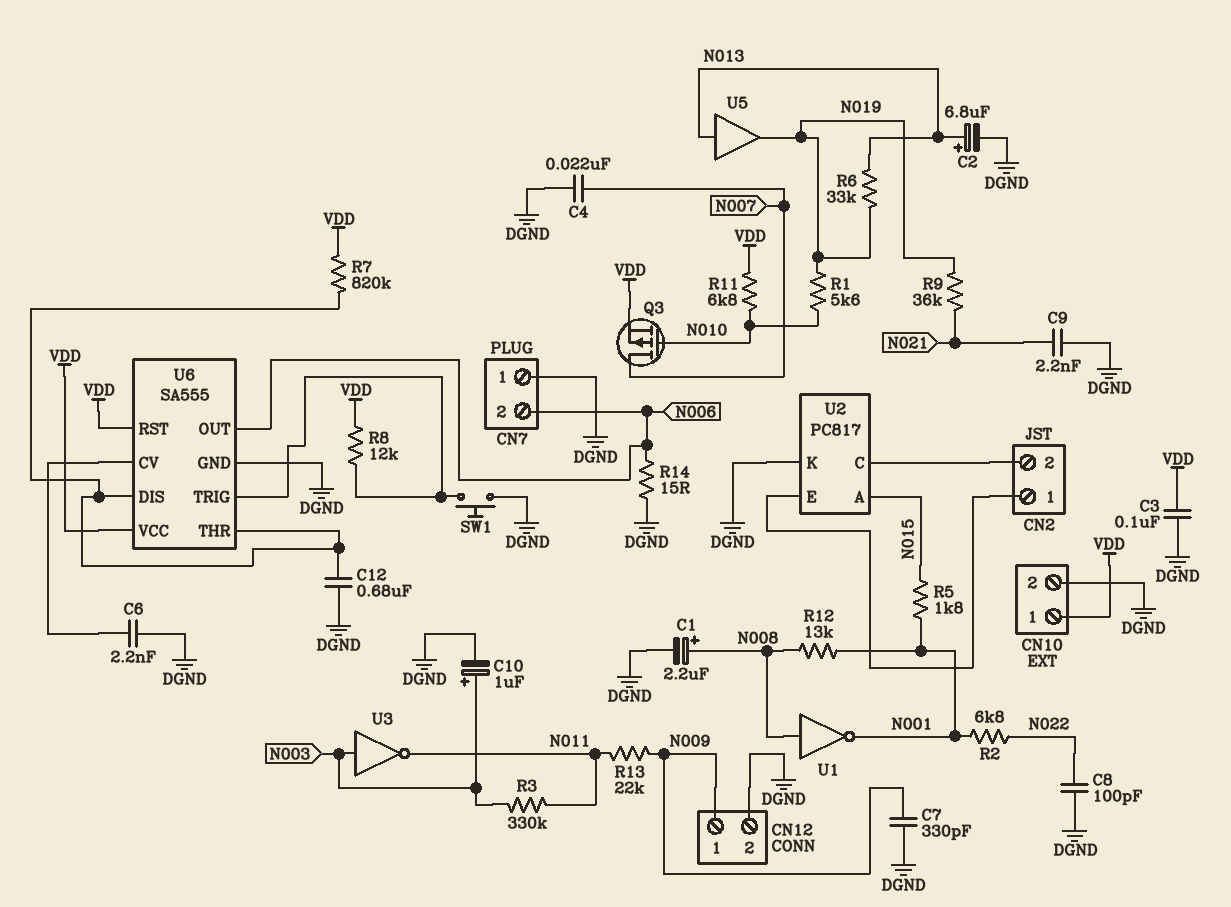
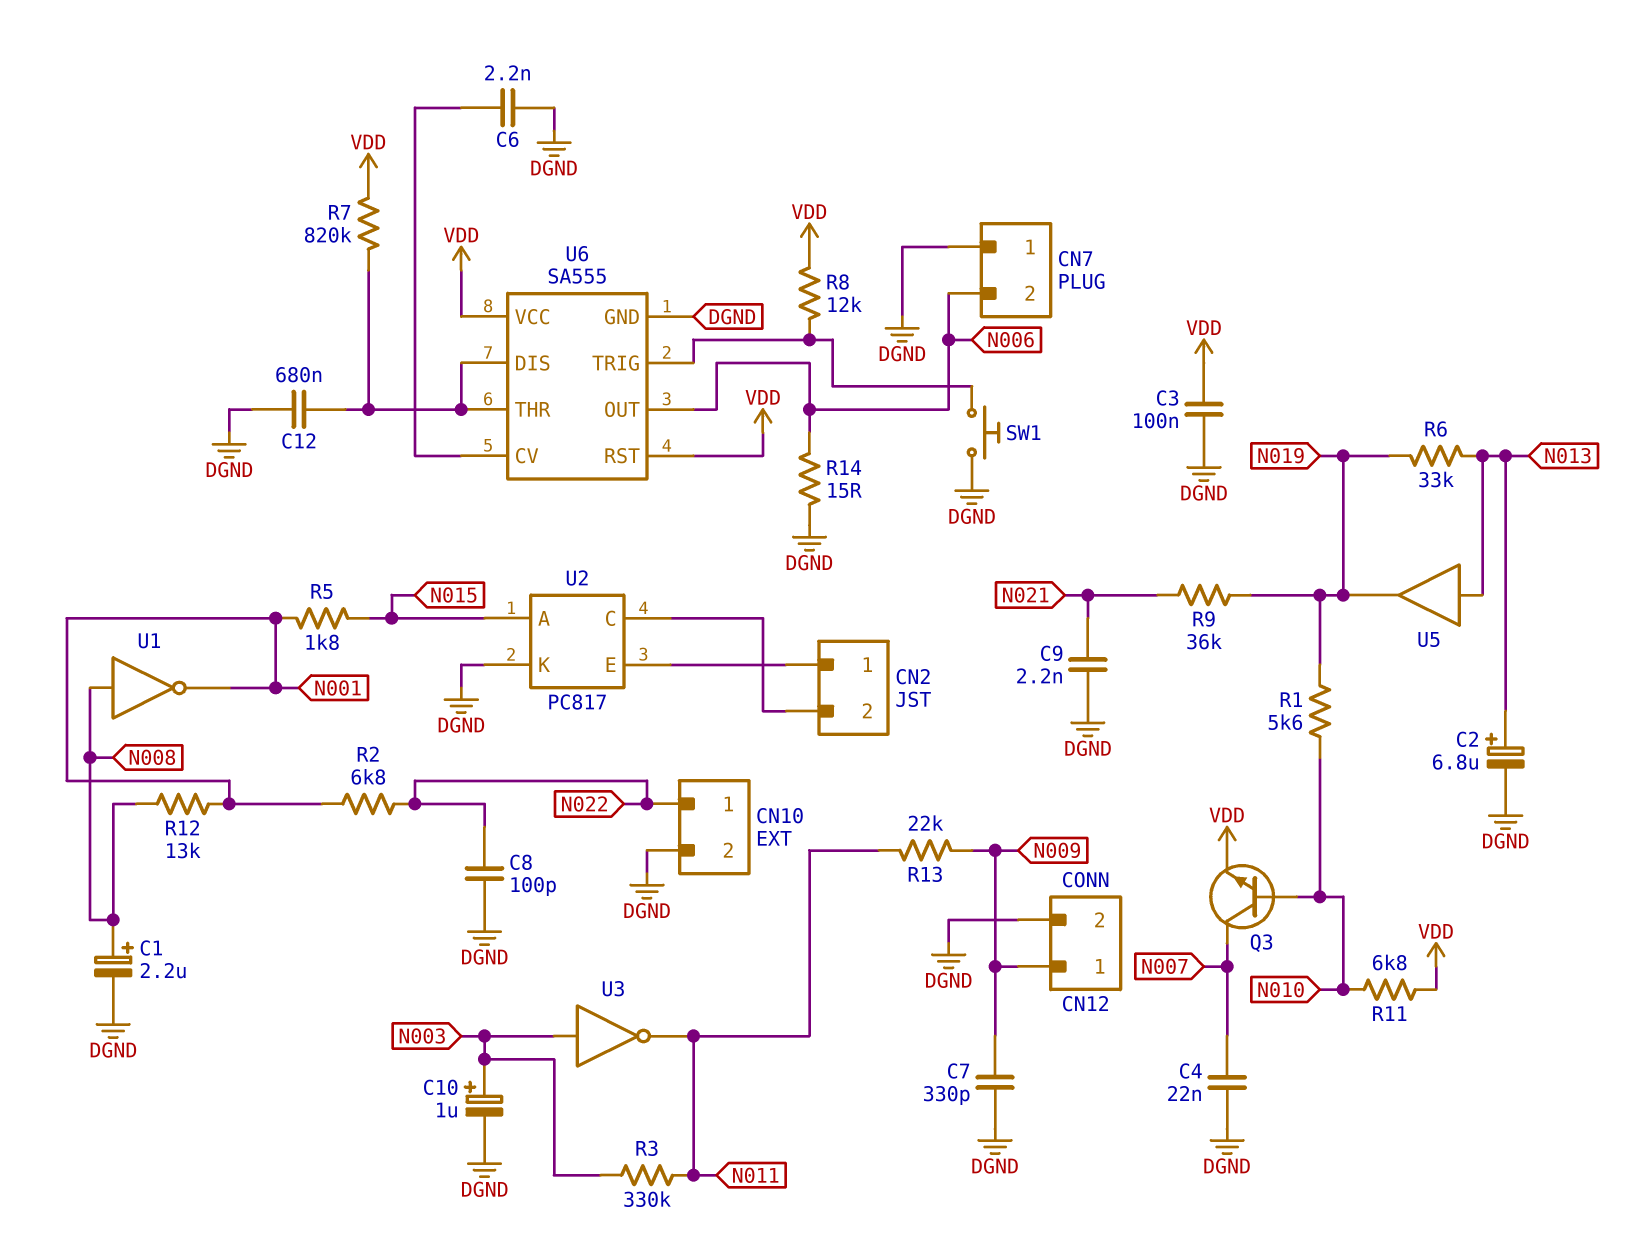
CN10 pin 1: VDD -> N022
Q3: PMOS (G N010, D N007, S VDD) -> NPN (B N010, C N007, E VDD)

